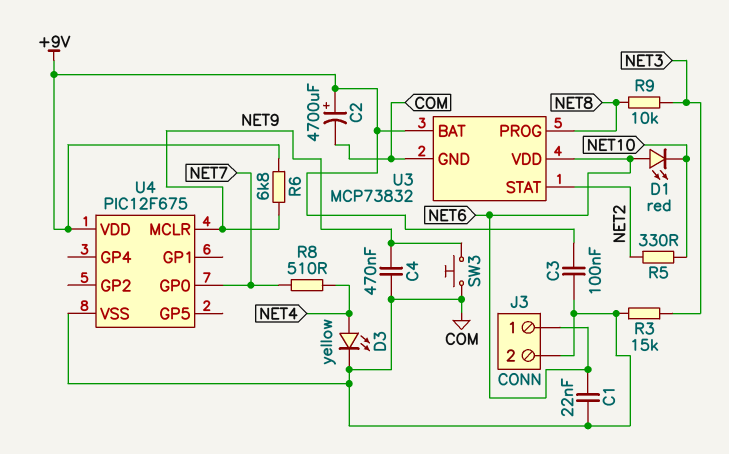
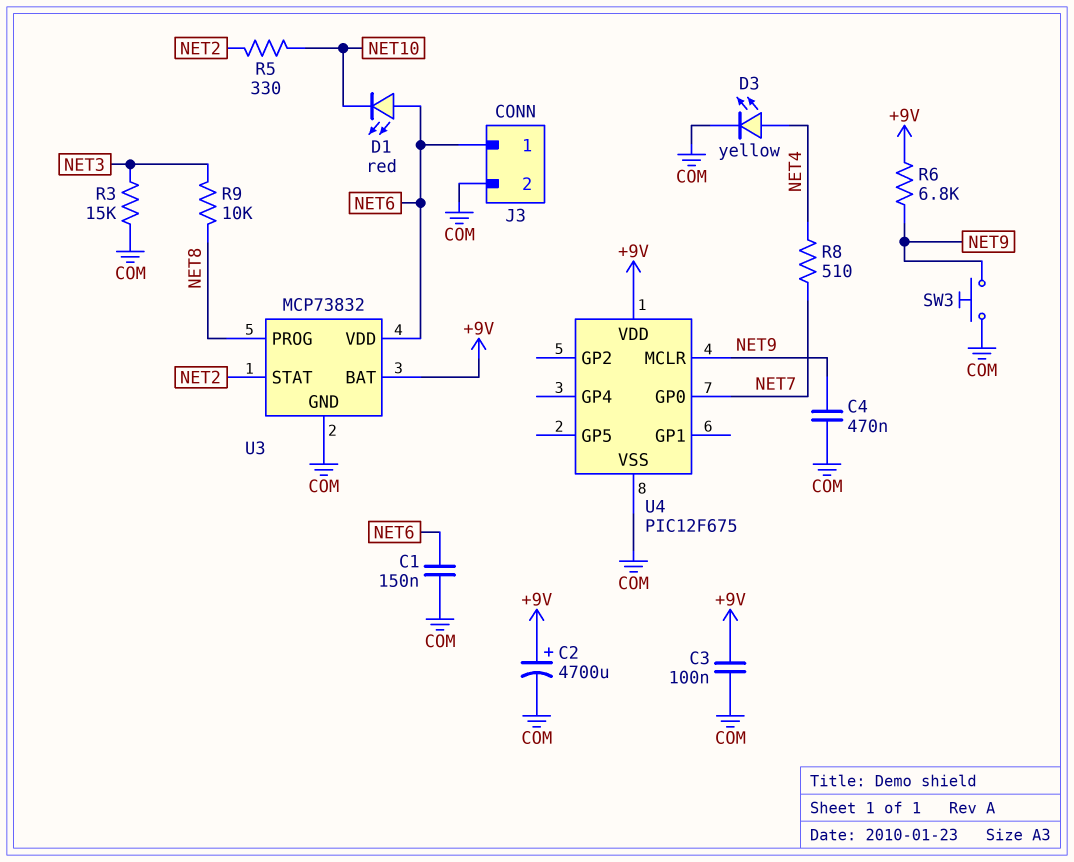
C1: 22nF (COM, NET6) -> 150nF (COM, NET6)

